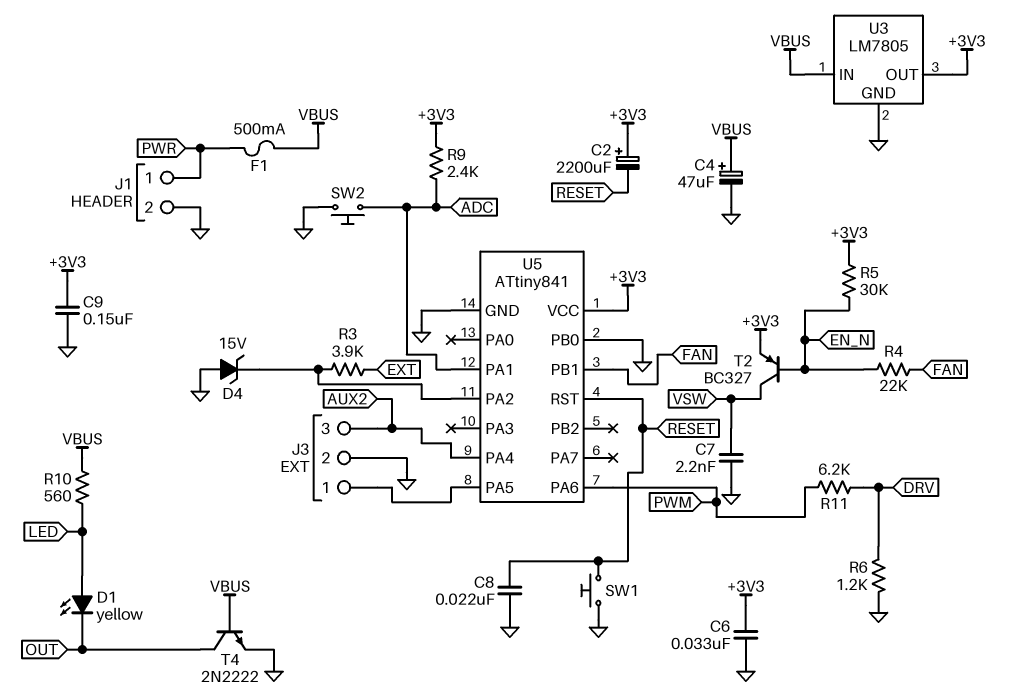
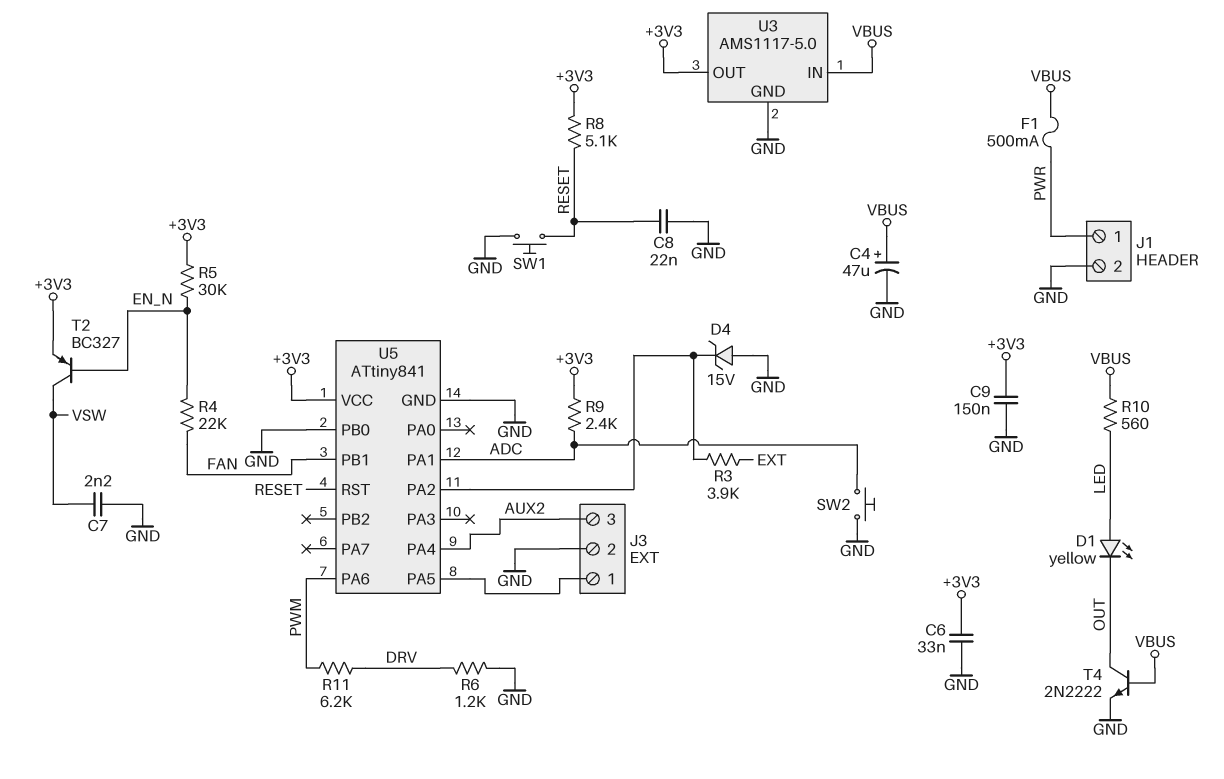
C2: 2200uF (plus +3V3, minus RESET) -> none
R8: none -> 5.1k (+3V3, RESET)
U3: LM7805 -> AMS1117-5.0

